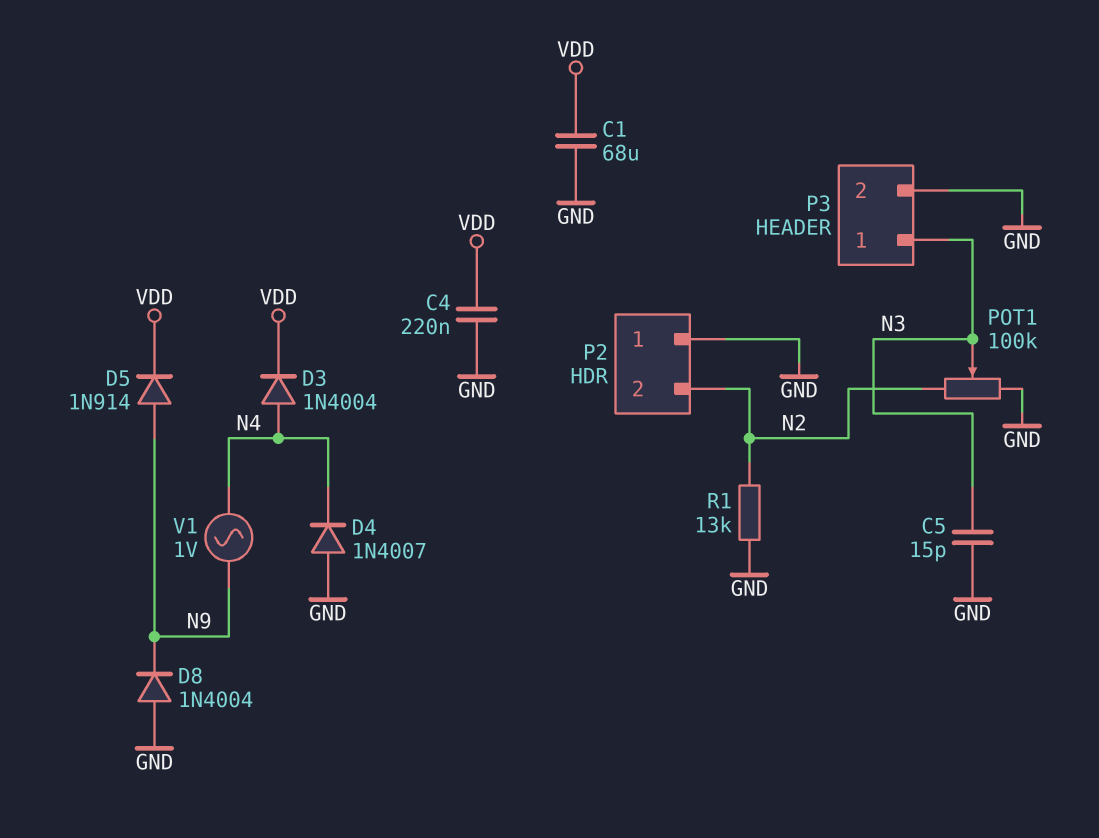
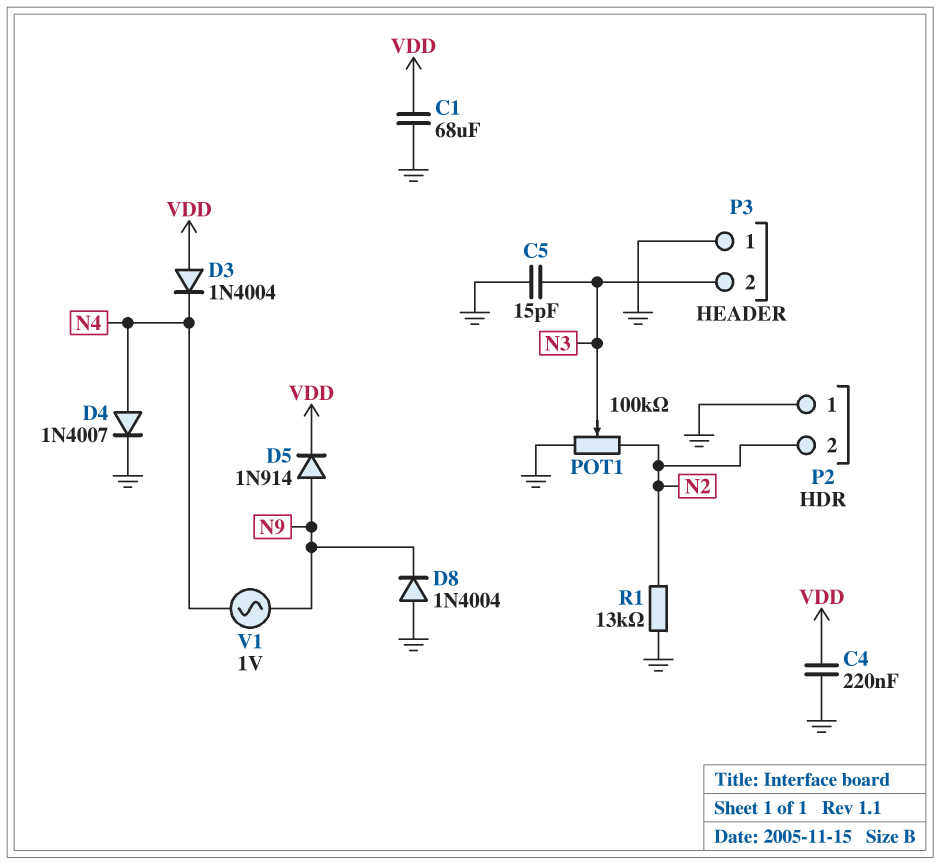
D3: diode 1N4004 (A N4, K VDD) -> diode 1N4004 (A VDD, K N4)
D4: diode 1N4007 (A GND, K N4) -> diode 1N4007 (A N4, K GND)
P3 pin 1: N3 -> GND
P3 pin 2: GND -> N3

